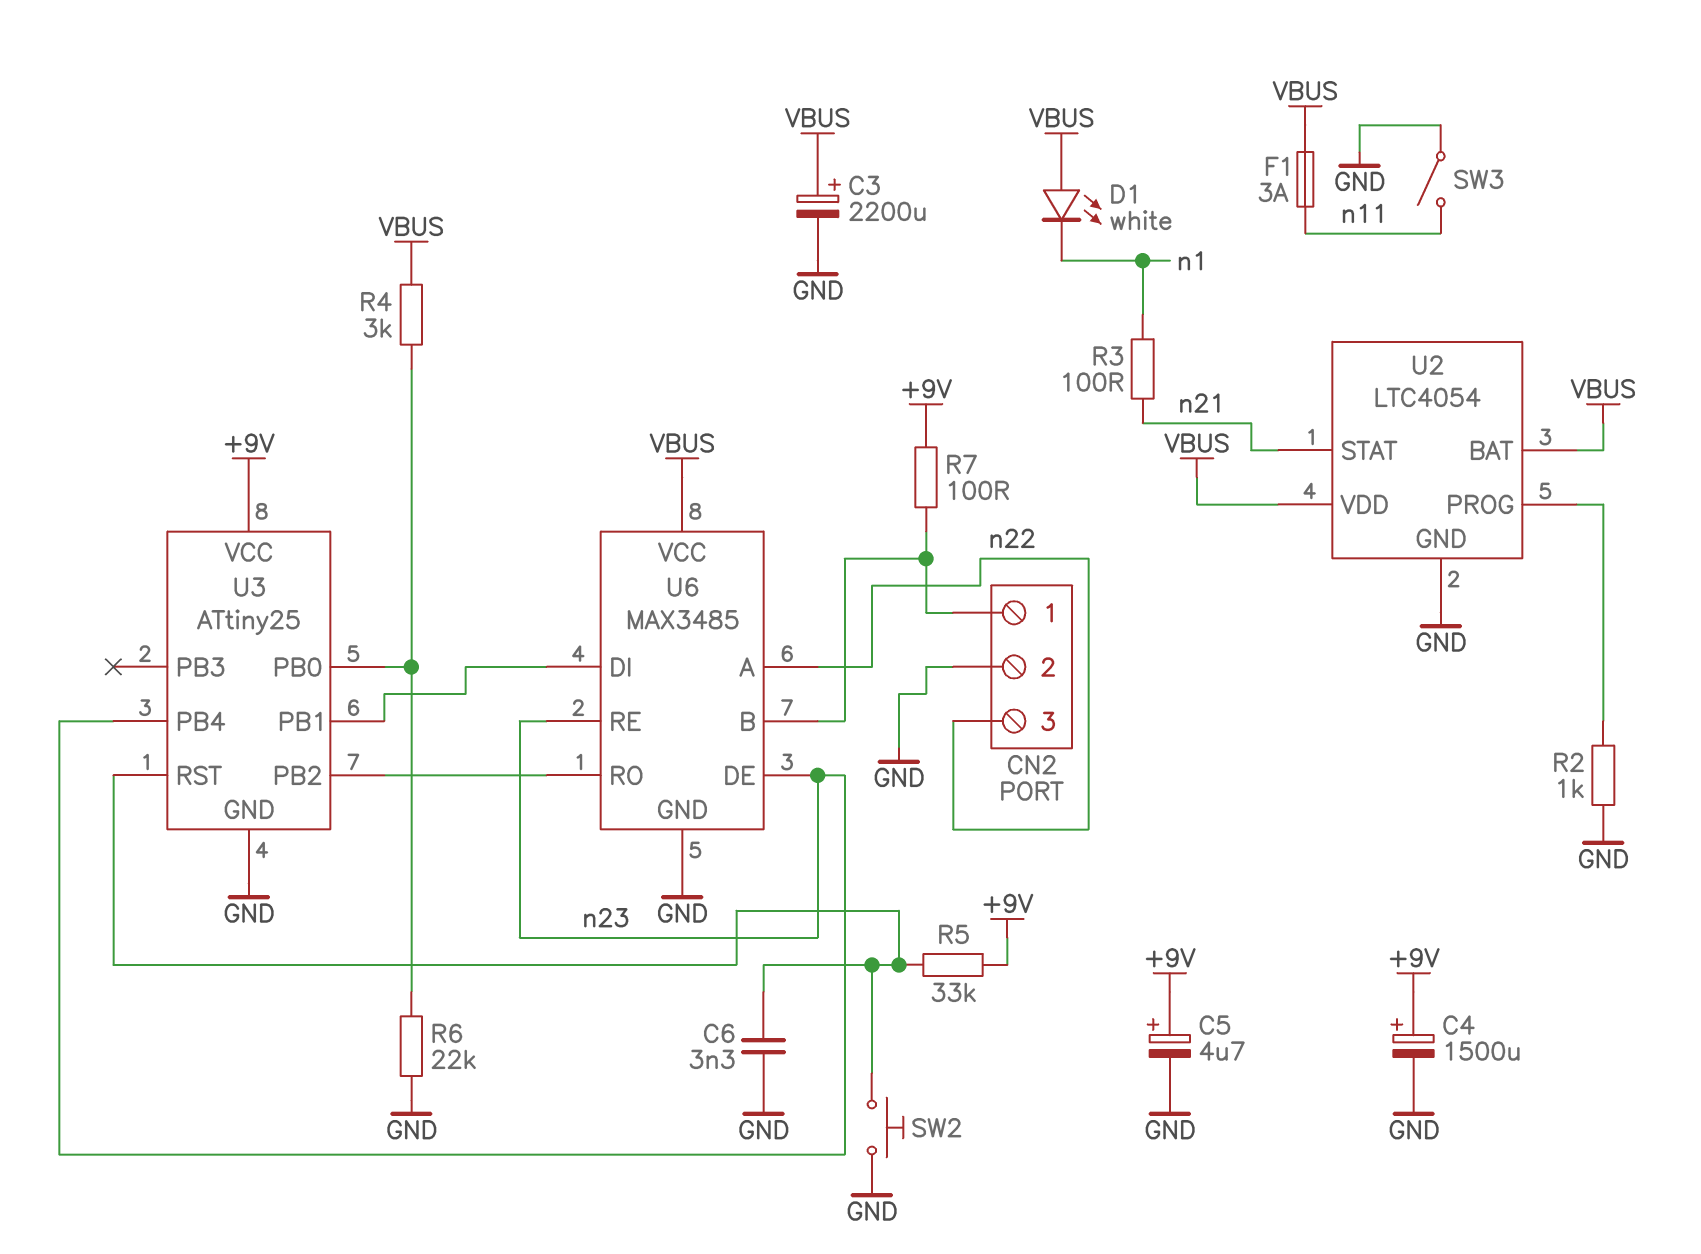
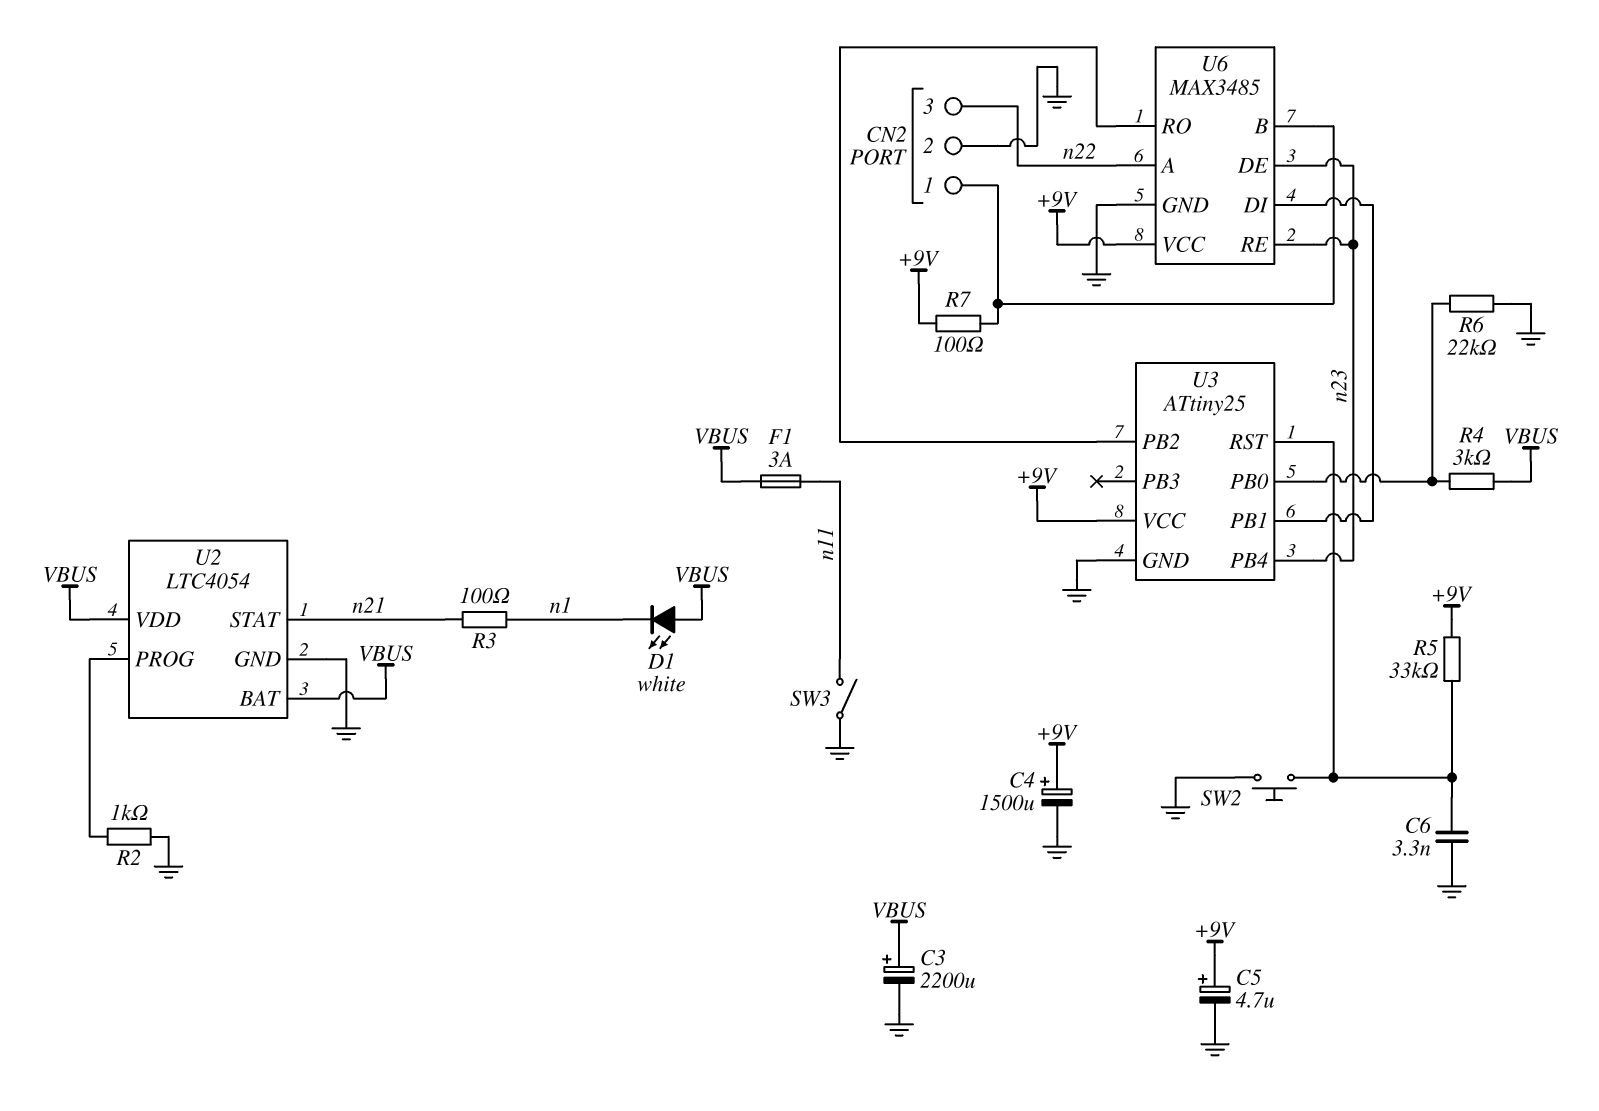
U6 pin VCC: VBUS -> +9V

